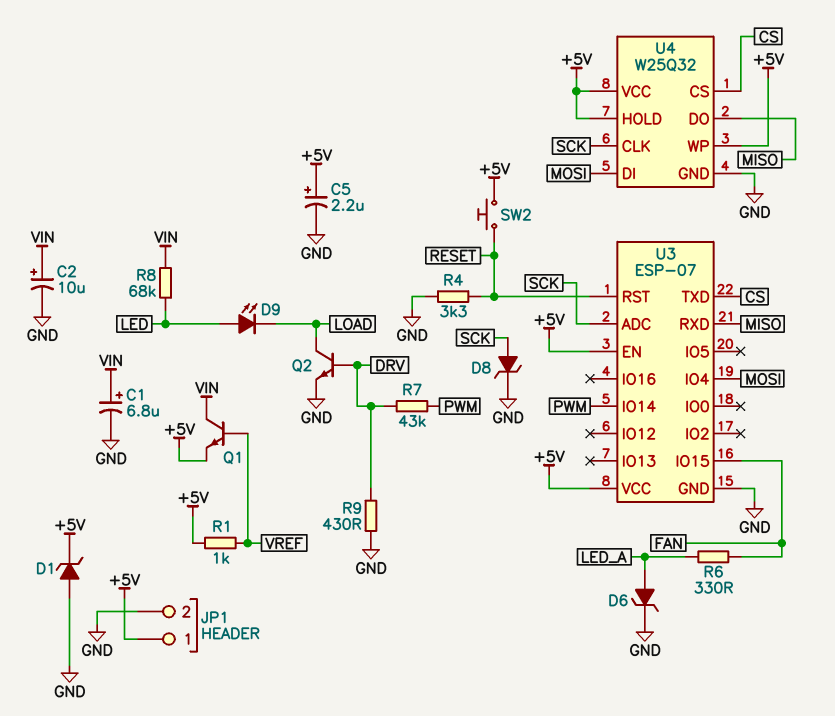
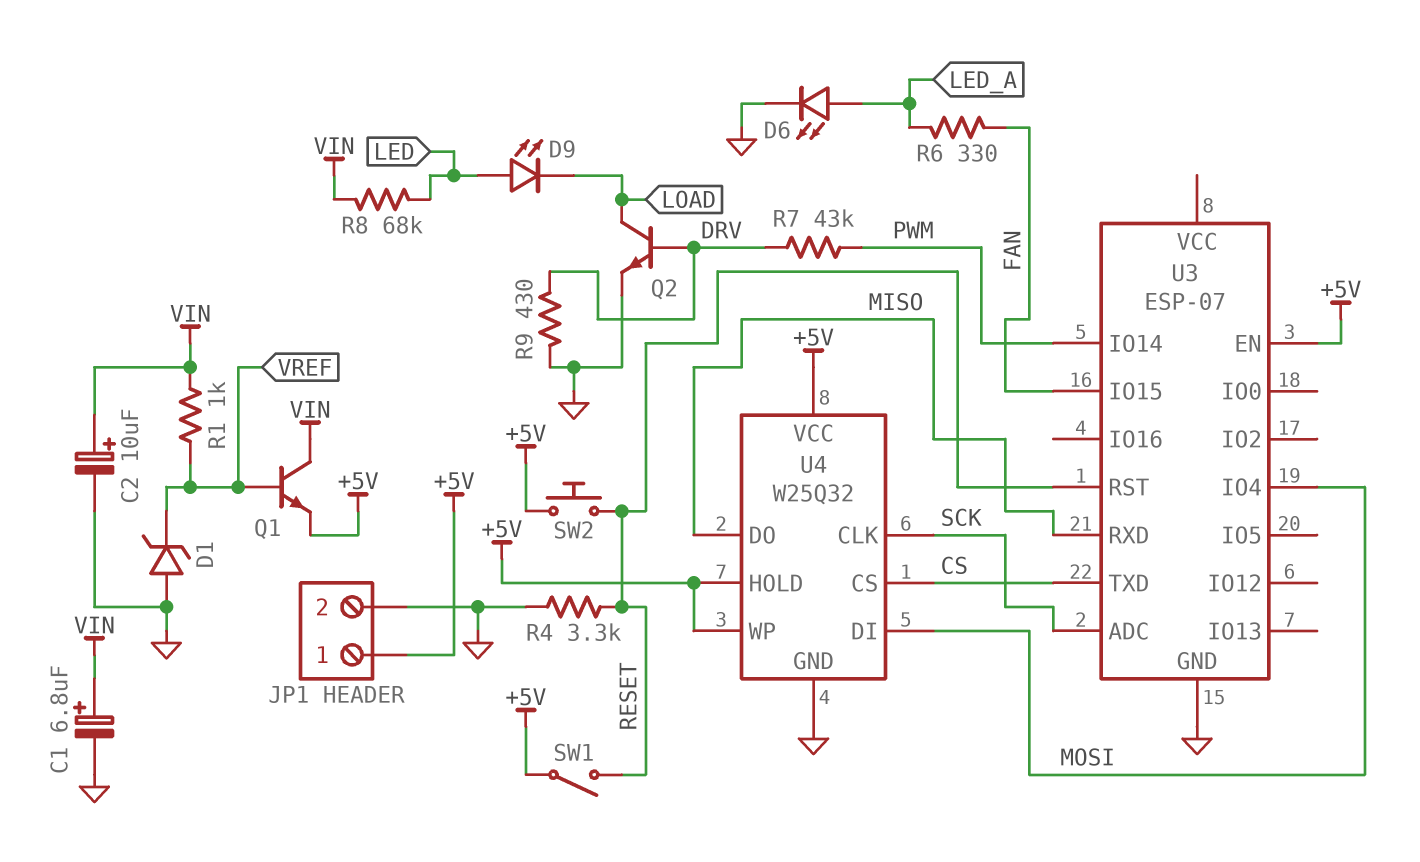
C5: 2.2uF (plus +5V, minus GND) -> none
D1: zener (A GND, K +5V) -> zener (A GND, K VREF)
D6: zener (A LED_A, K GND) -> LED (A LED_A, K GND)
D8: zener (A SCK, K GND) -> none
R1: 1k (+5V, VREF) -> 1k (VIN, VREF)
SW1: none -> switch (+5V, RESET)
U3 pin VCC: +5V -> none

